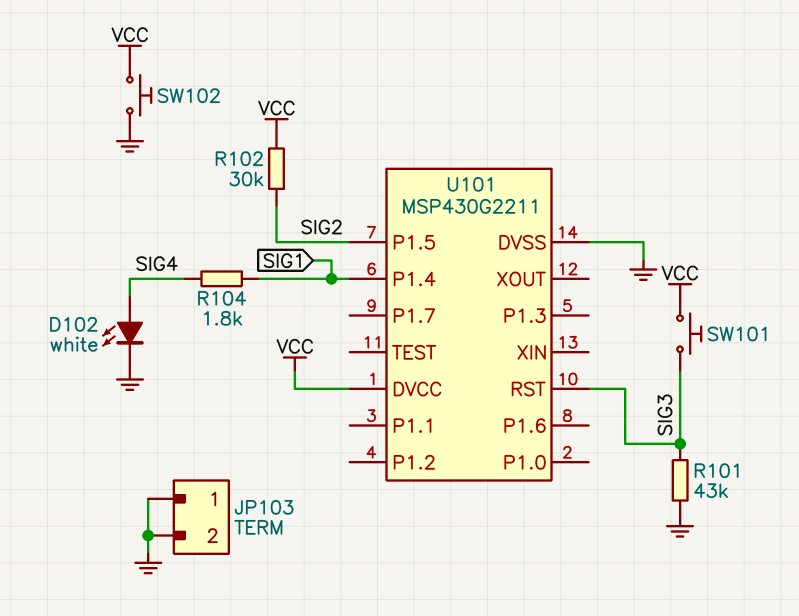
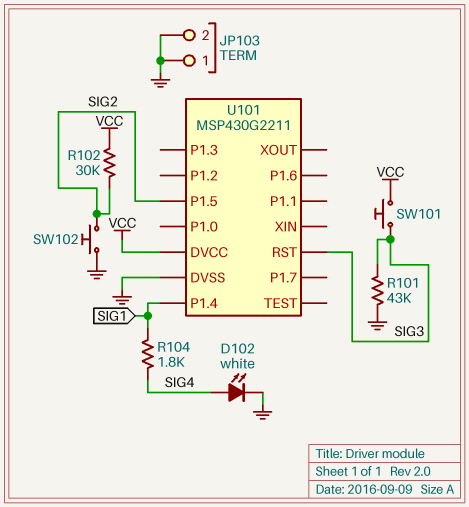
SW102: button (GND, VCC) -> button (GND, SIG2)

